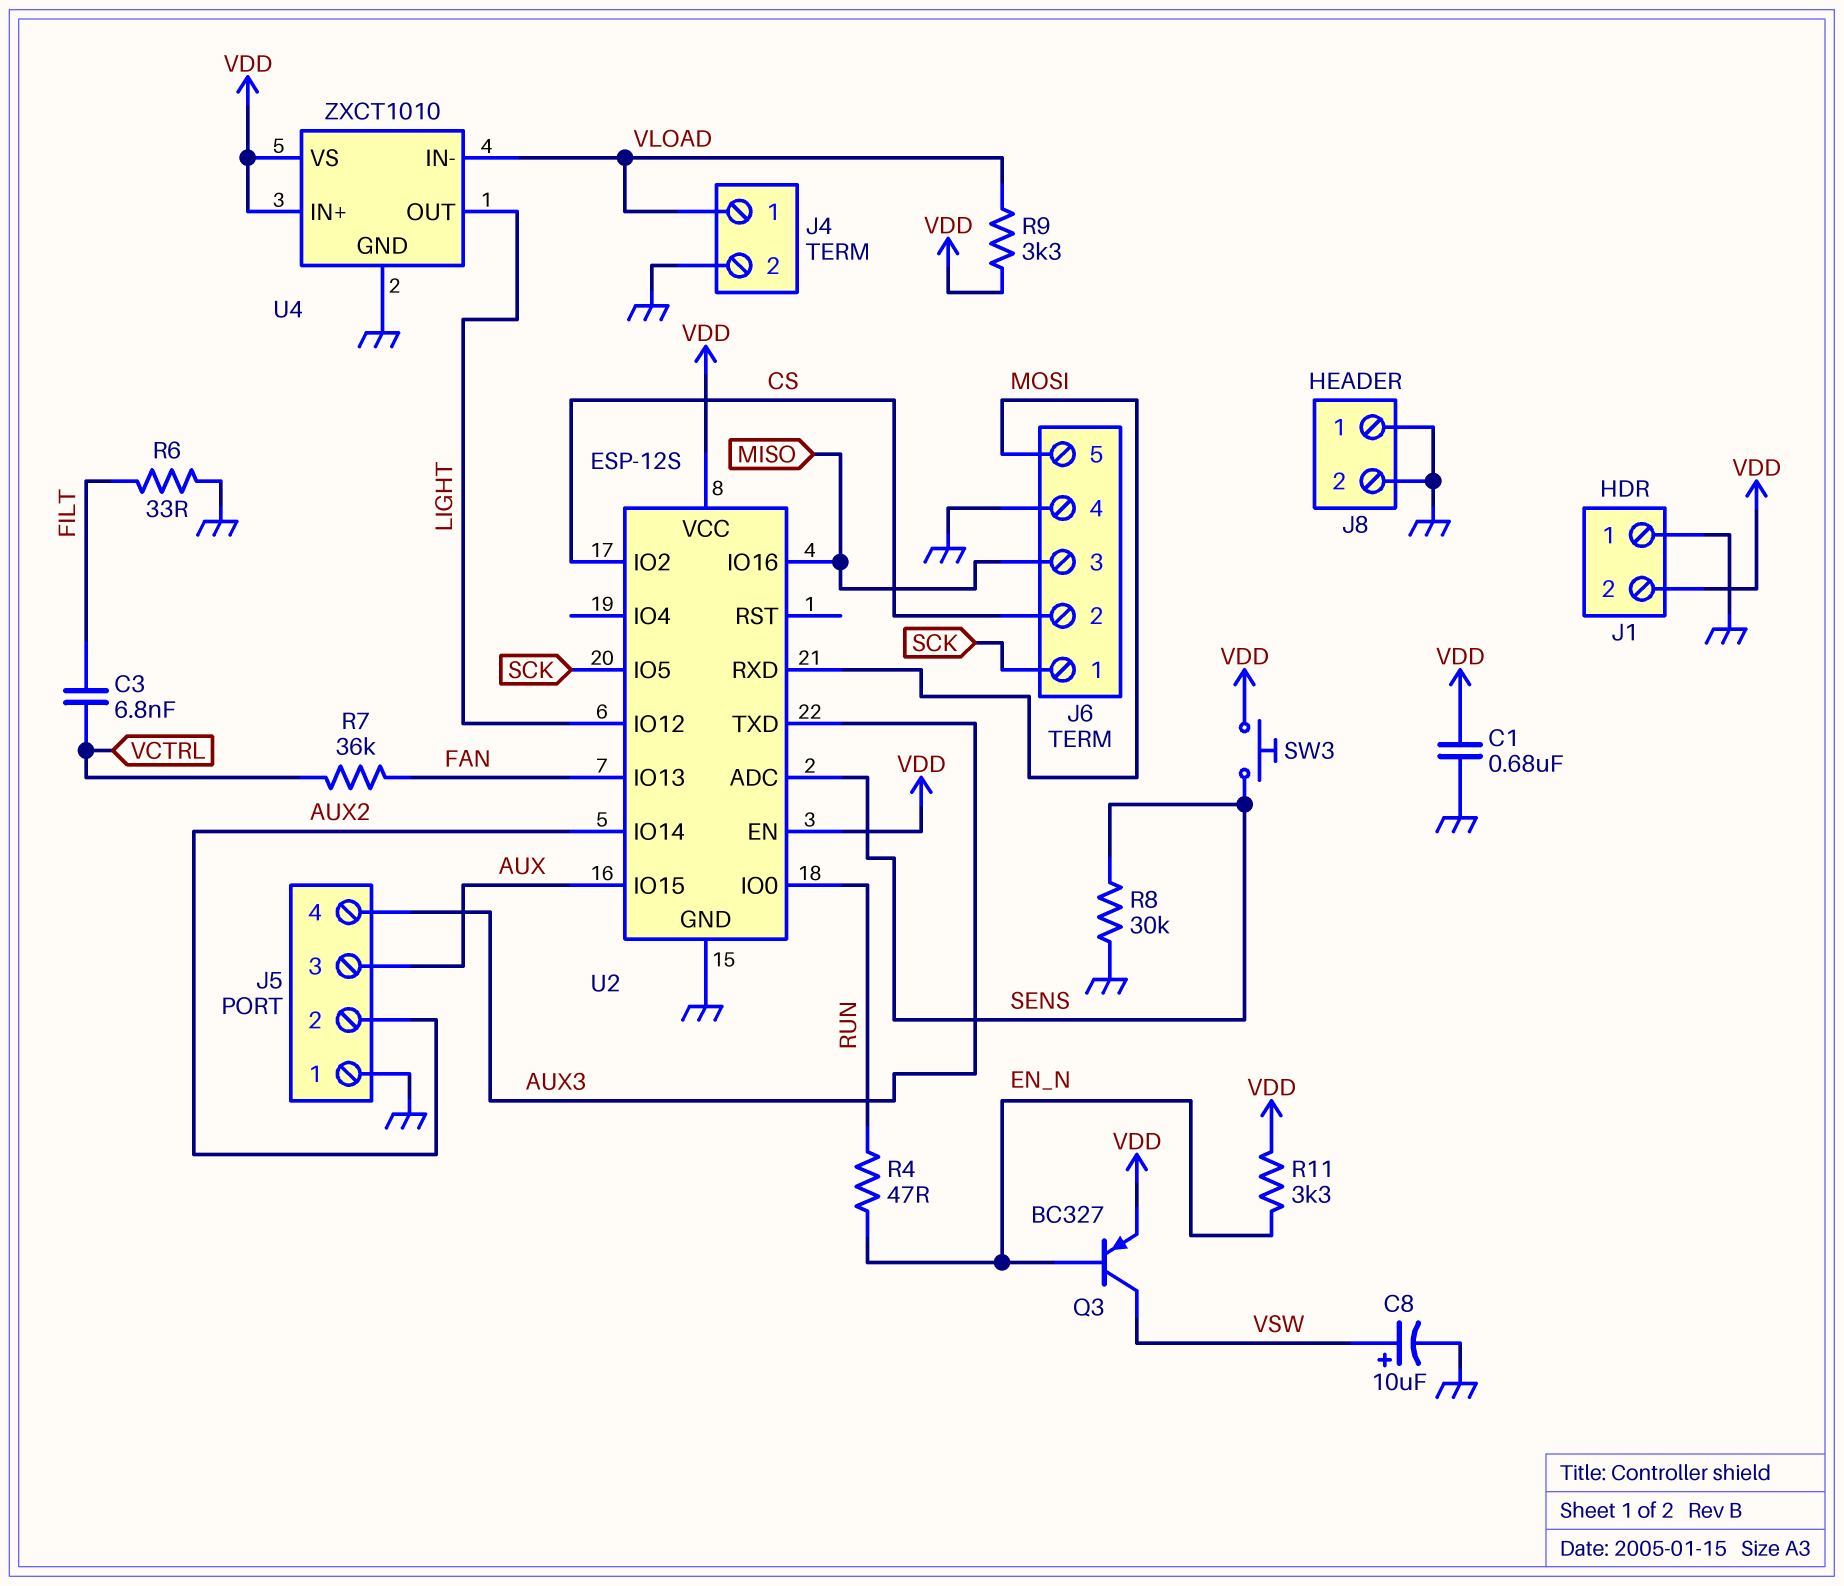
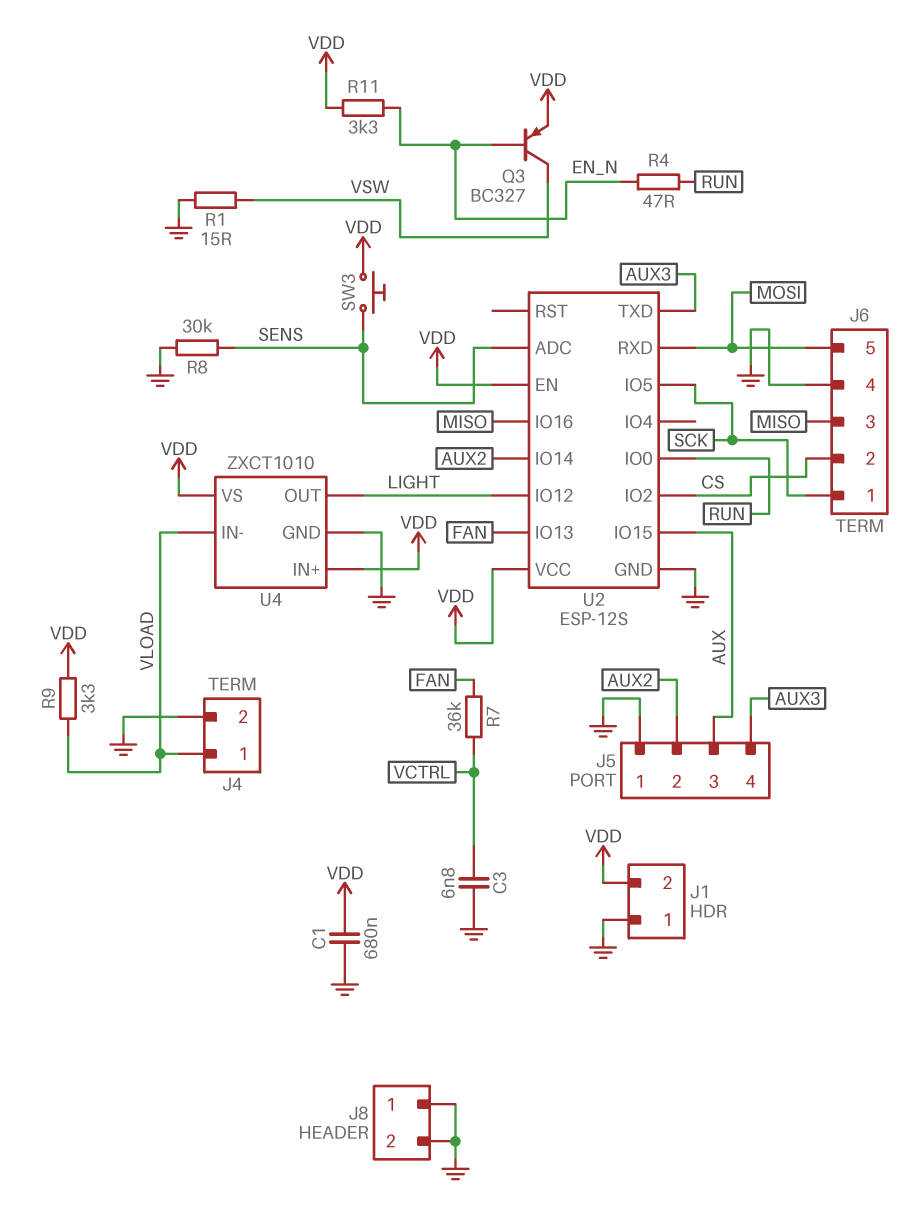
C3: 6.8nF (FILT, VCTRL) -> 6.8nF (GND, VCTRL)
C8: 10uF (plus VSW, minus GND) -> none
R1: none -> 15 (GND, VSW)
R6: 33 (FILT, GND) -> none

